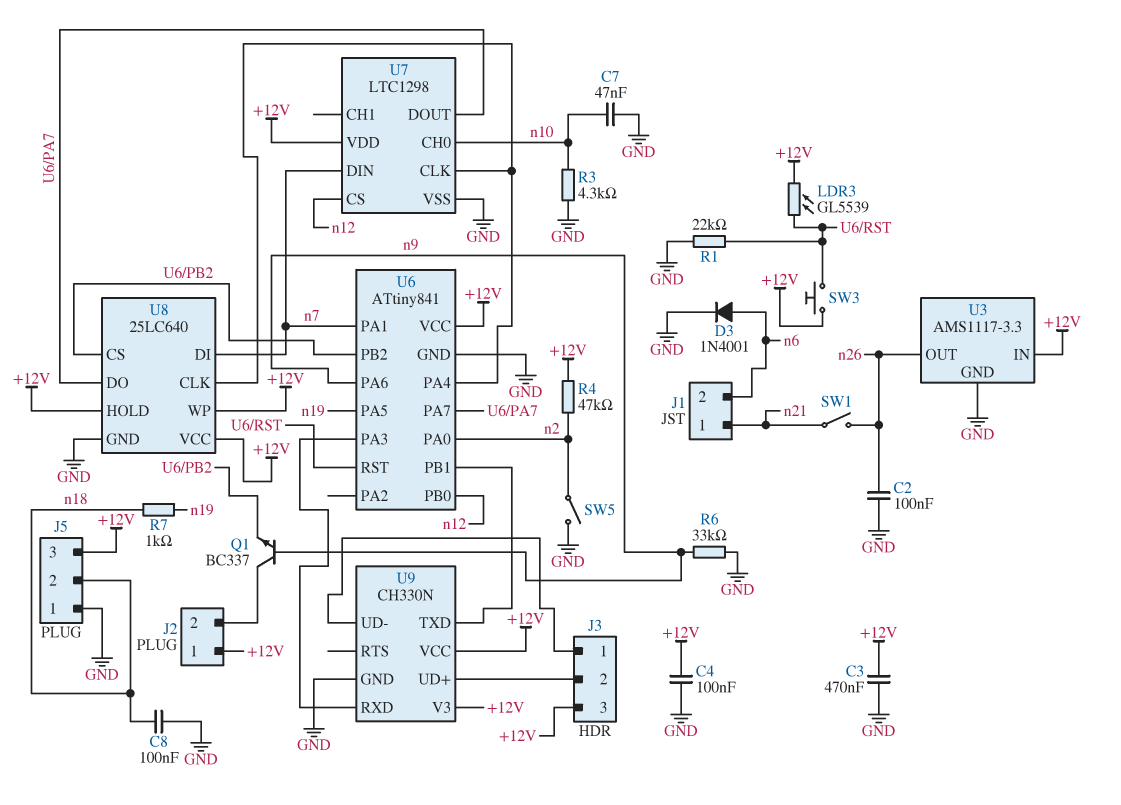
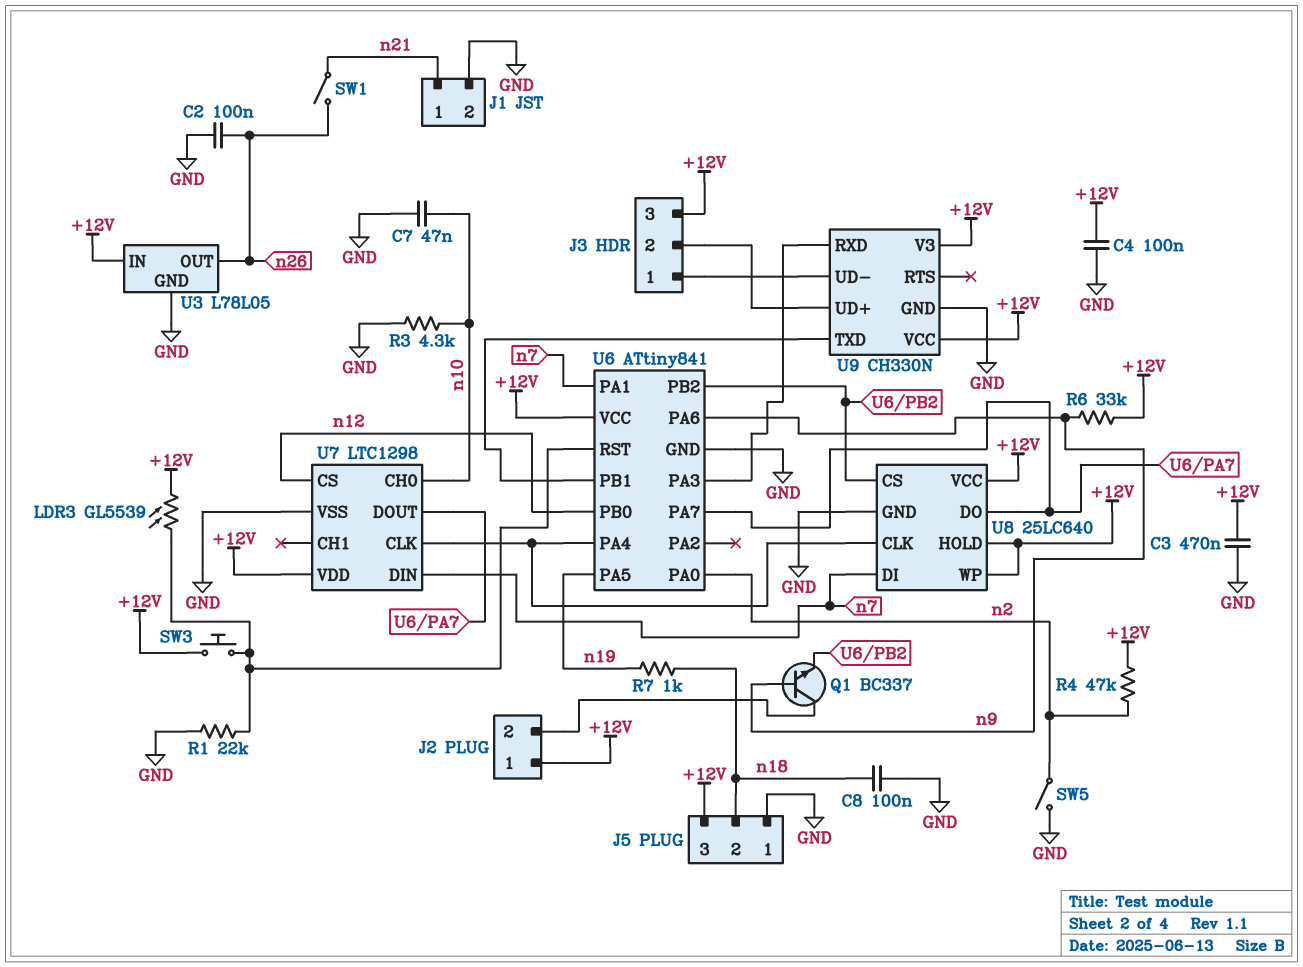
D3: diode 1N4001 (A n6, K GND) -> none
J1 pin 2: n6 -> GND
R6: 33k (GND, n9) -> 33k (+12V, n9)
U3: AMS1117-3.3 -> L78L05

